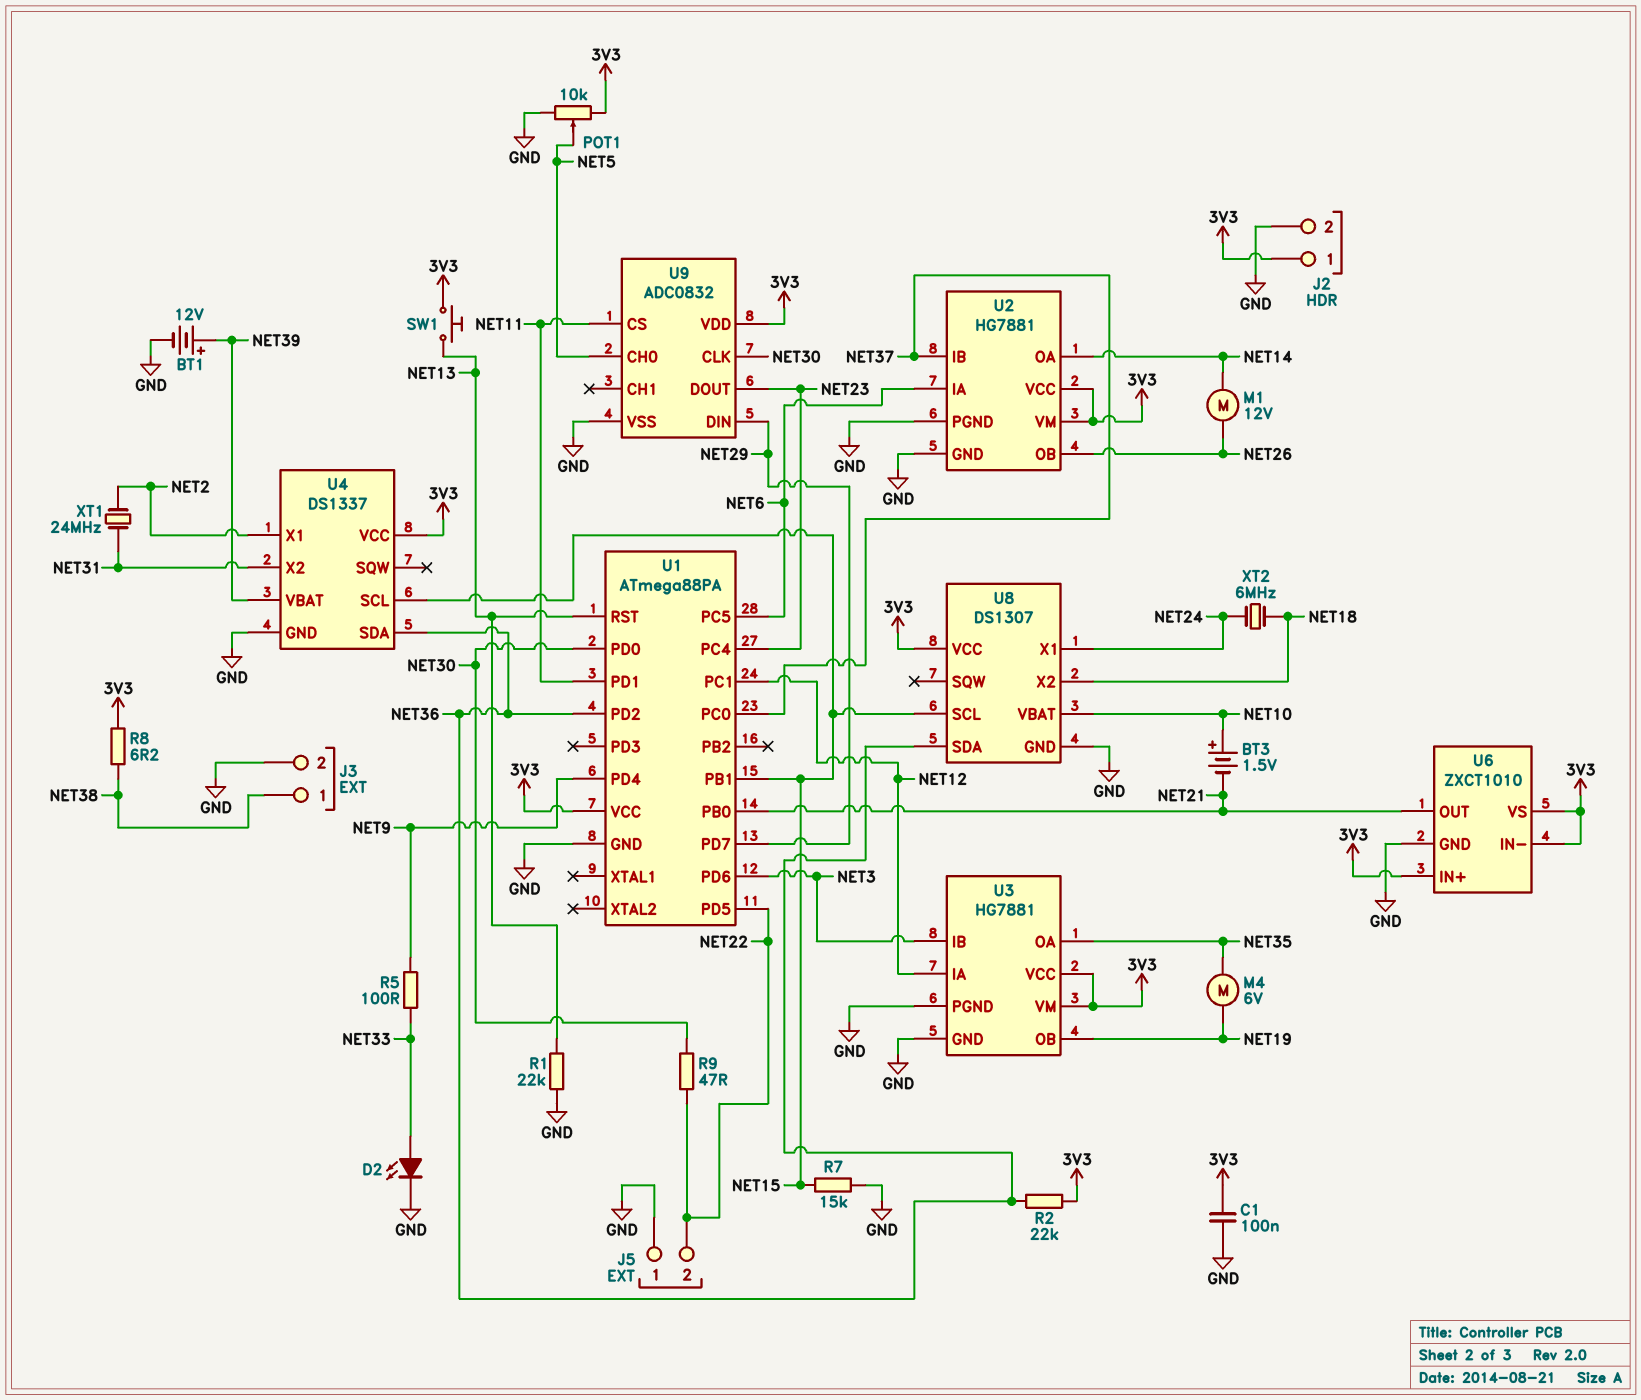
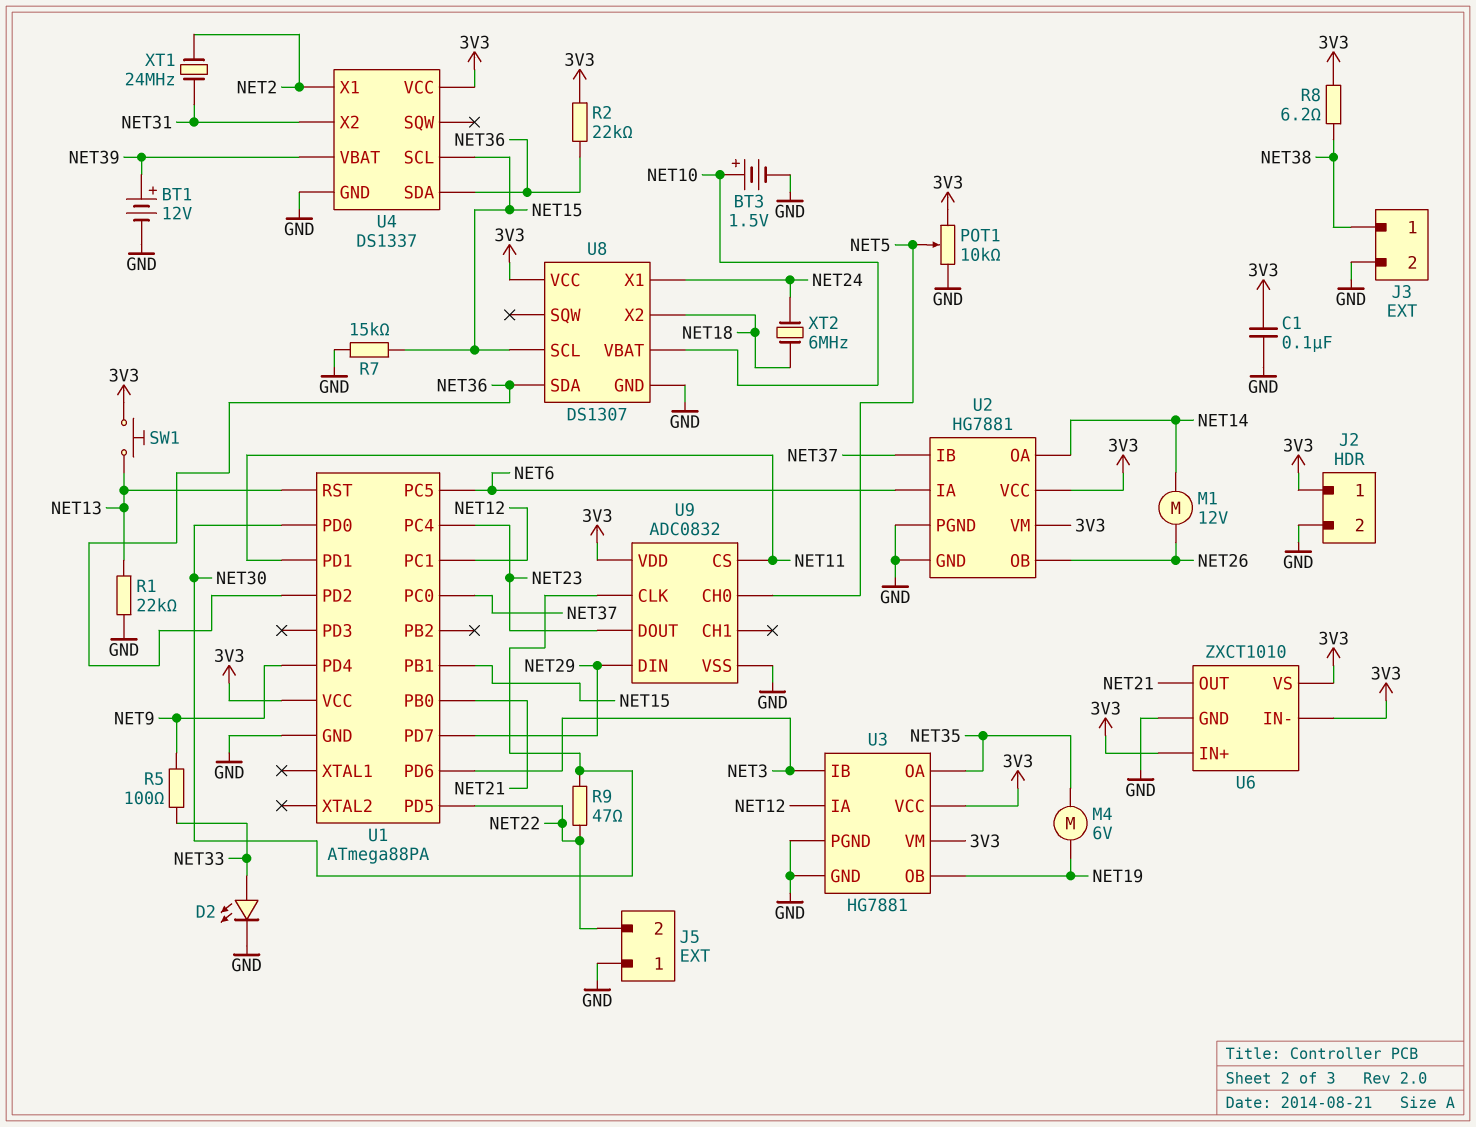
BT3: 1.5V (plus NET10, minus NET21) -> 1.5V (plus NET10, minus GND)

